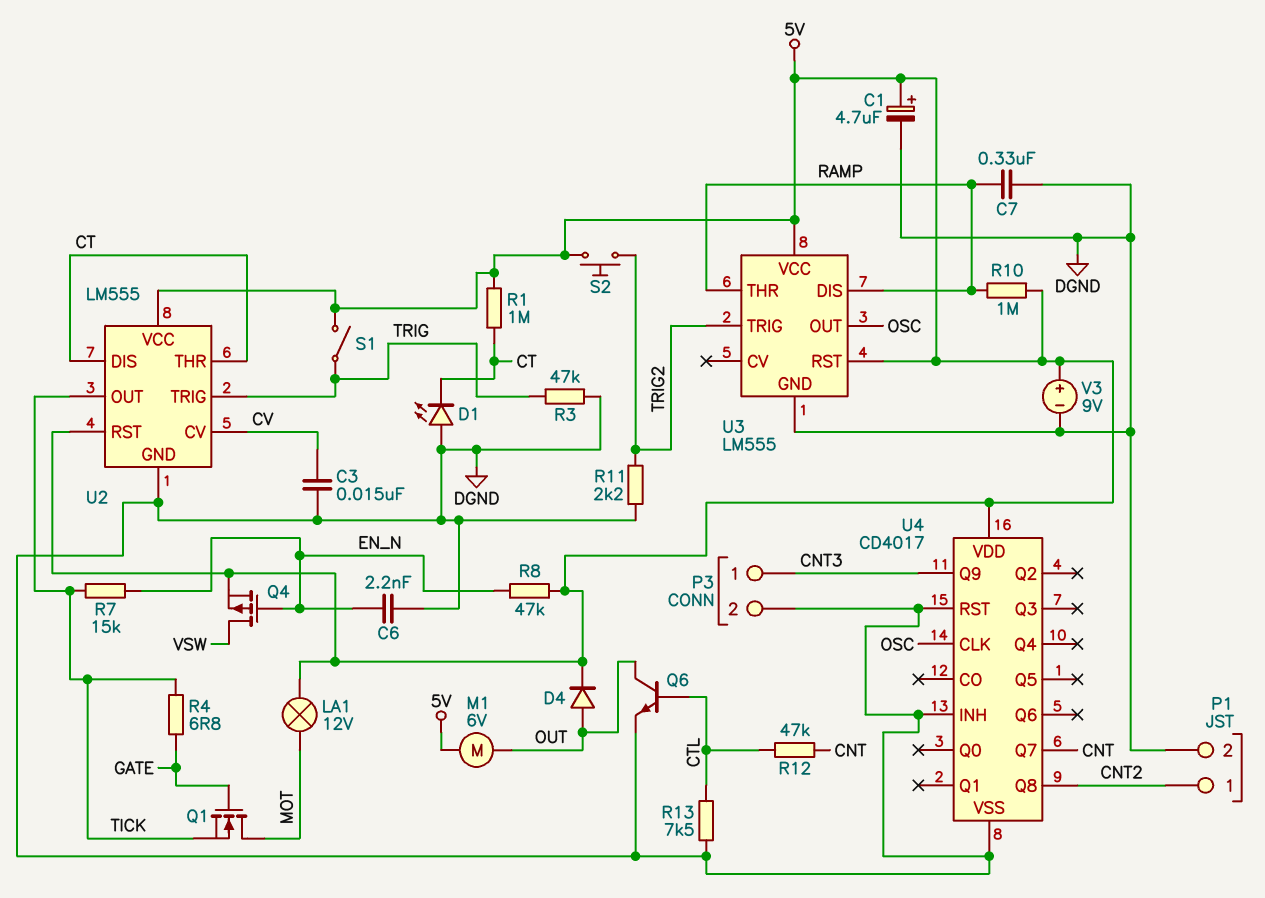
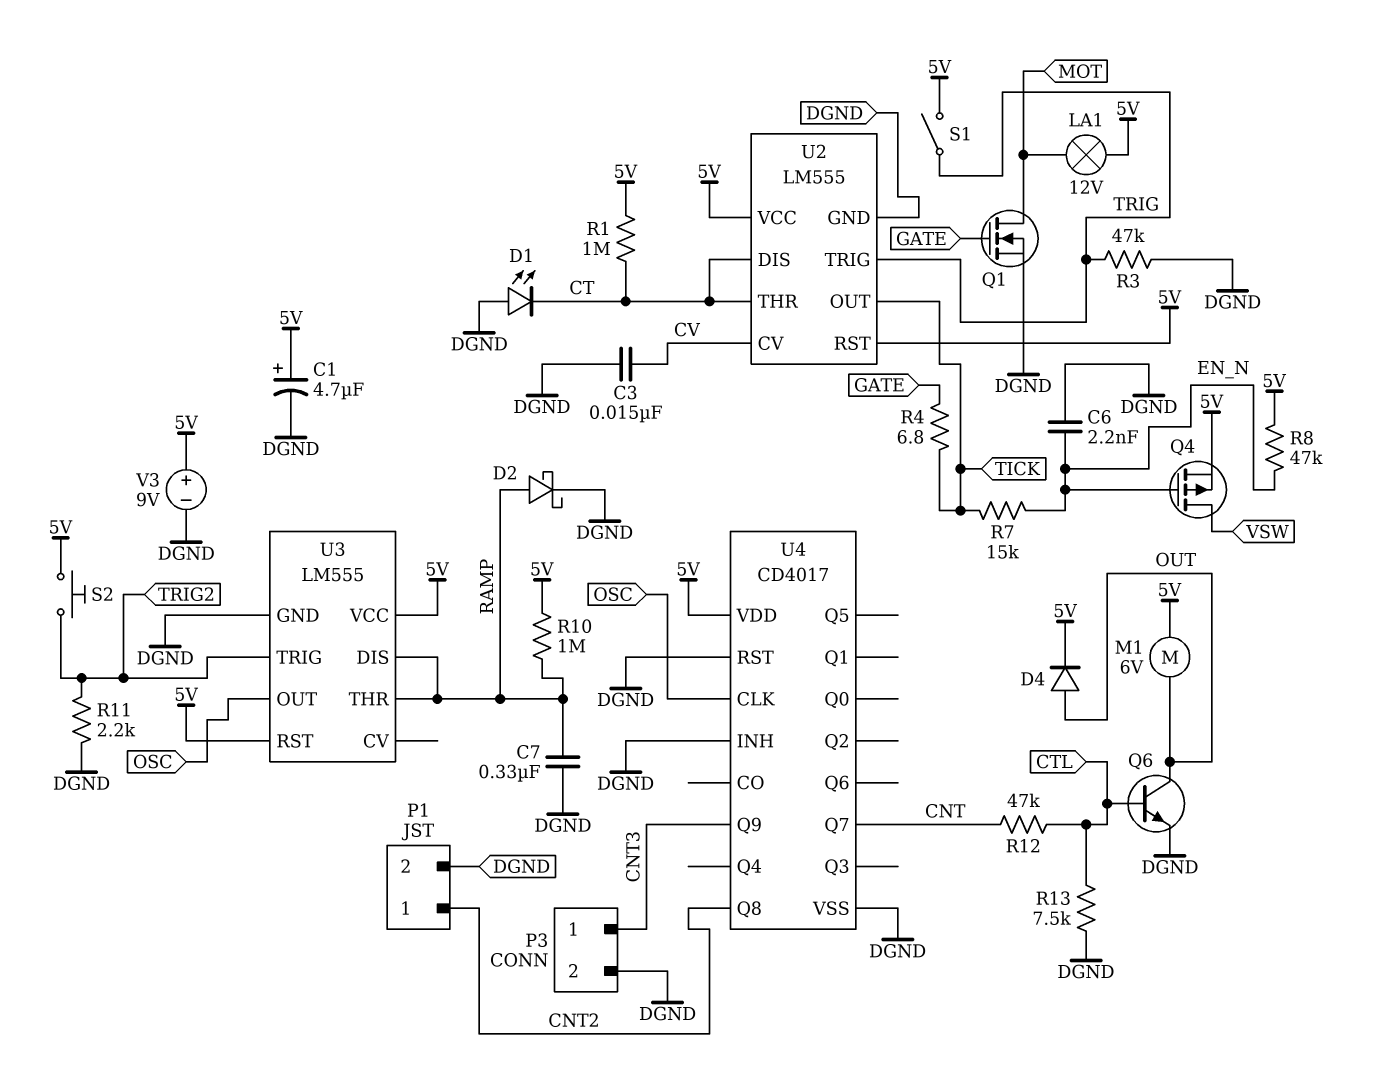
D2: none -> schottky (A RAMP, K DGND)
Q1: NMOS (G GATE, D MOT, S TICK) -> NMOS (G GATE, D MOT, S DGND)

